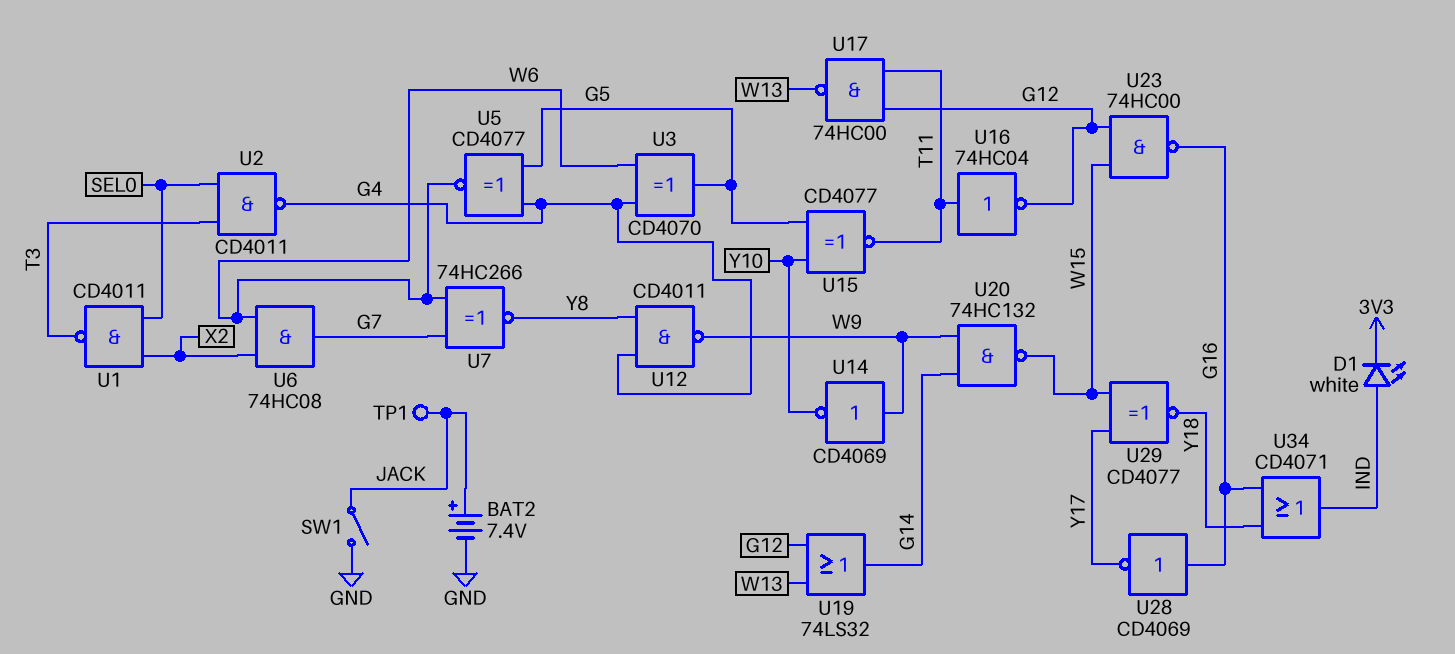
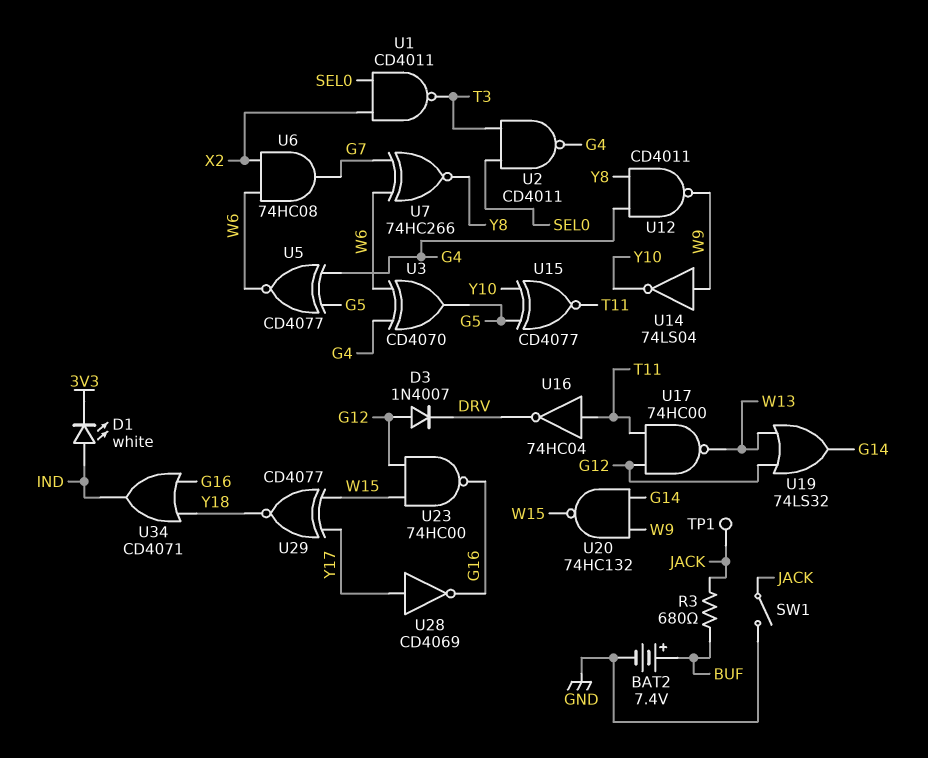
BAT2: 7.4V (plus JACK, minus GND) -> 7.4V (plus BUF, minus GND)
D3: none -> diode 1N4007 (A G12, K DRV)
R3: none -> 680 (BUF, JACK)
U14: NOT CD4069 (in W9, out Y10) -> NOT 74LS04 (in W9, out Y10)
U16: NOT 74HC04 (in T11, out G12) -> NOT 74HC04 (in T11, out DRV)
U28: NOT CD4069 (in G16, out Y17) -> NOT CD4069 (in Y17, out G16)

